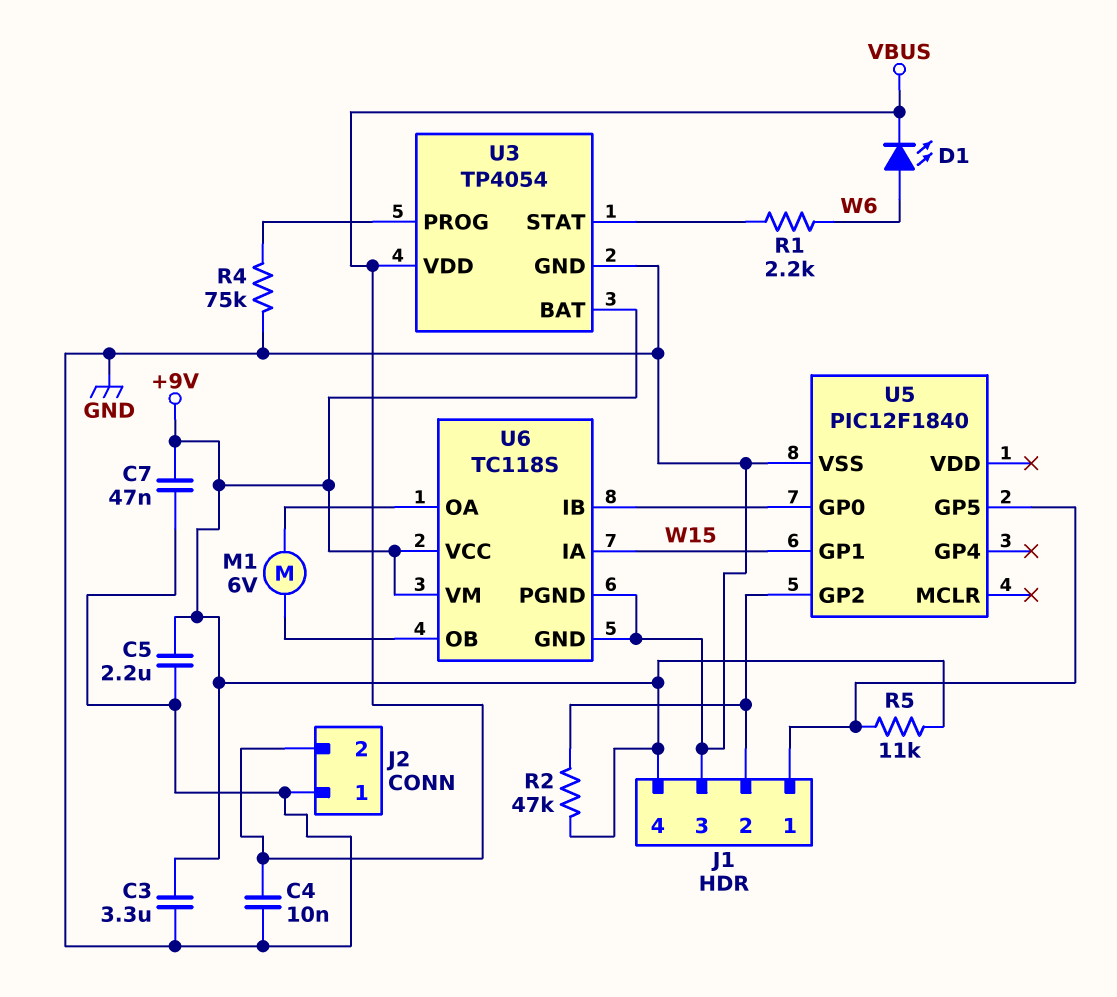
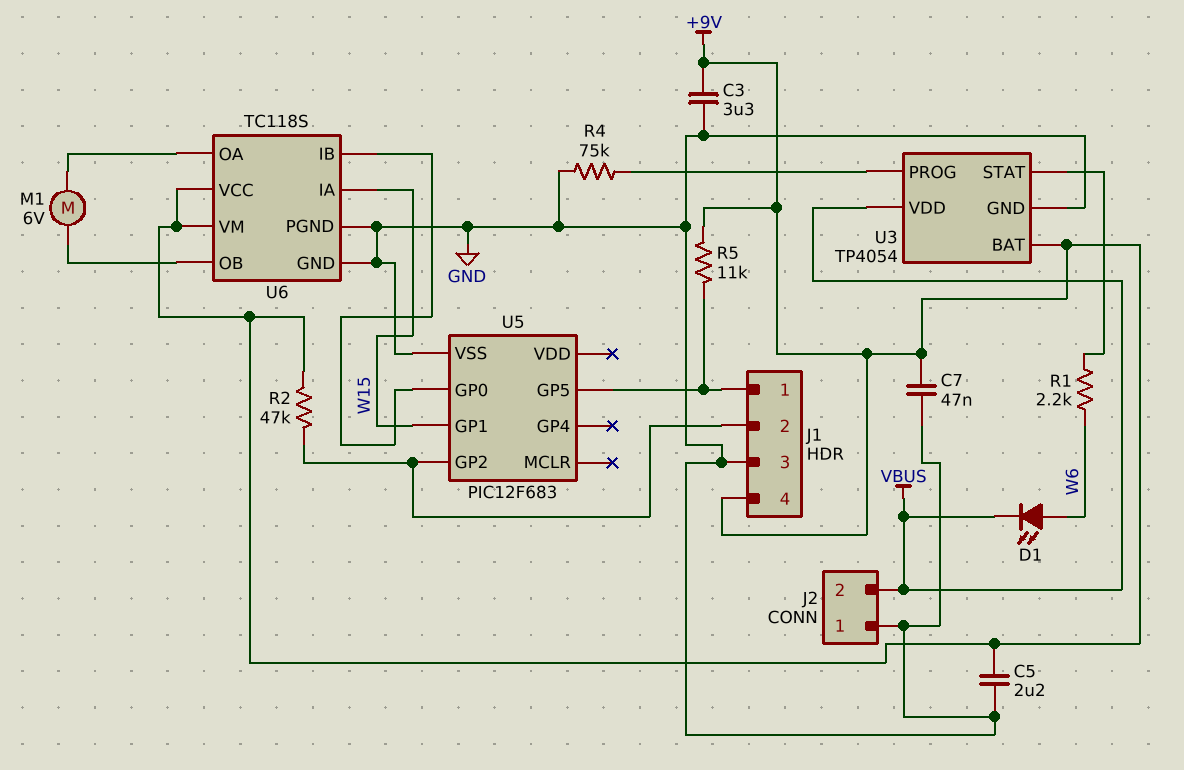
C4: 10nF (GND, VBUS) -> none
U5: PIC12F1840 -> PIC12F683

